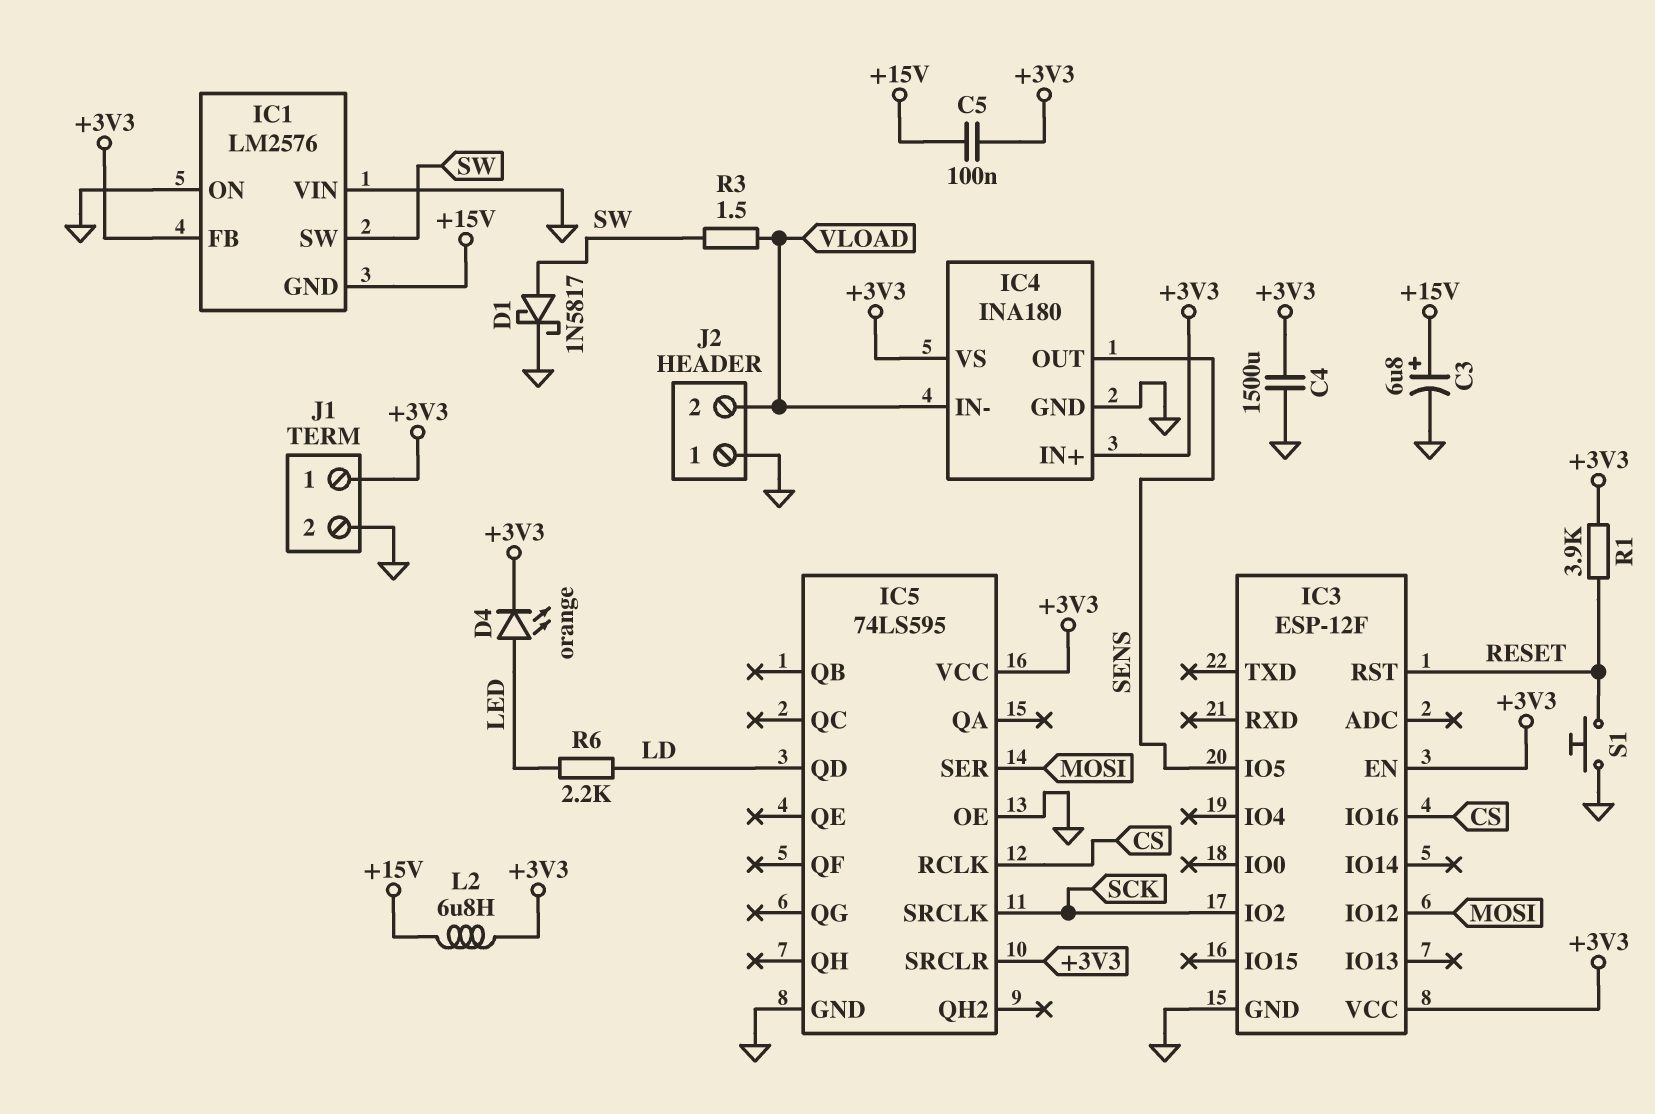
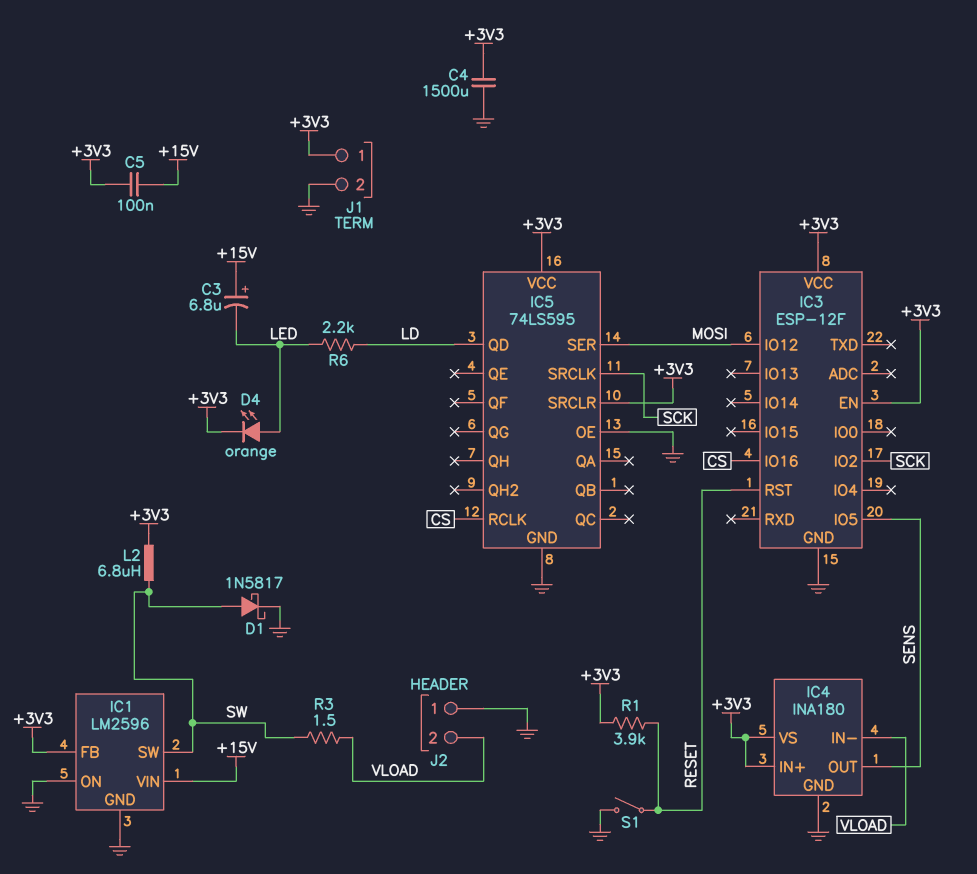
C3: 6.8uF (plus +15V, minus GND) -> 6.8uF (plus +15V, minus LED)
IC1: LM2576 -> LM2596
IC1 pin GND: +15V -> GND
IC1 pin VIN: GND -> +15V
L2: 6.8uH (+3V3, +15V) -> 6.8uH (+3V3, SW)
S1: button (GND, RESET) -> switch (GND, RESET)

